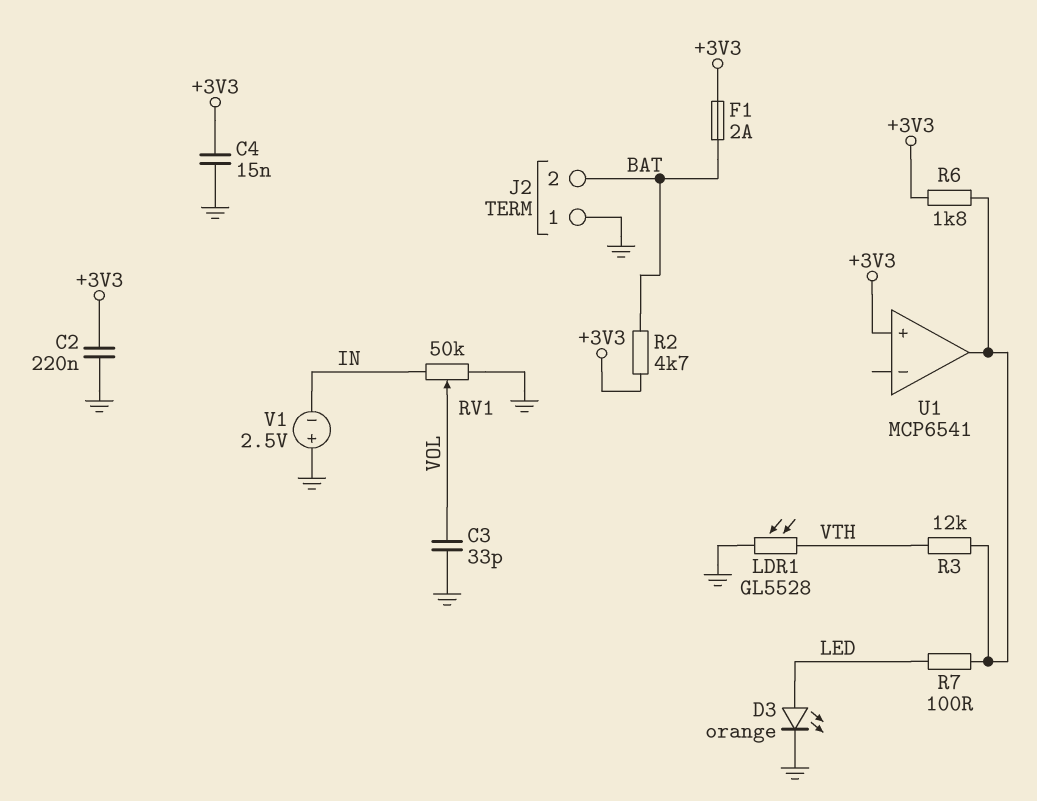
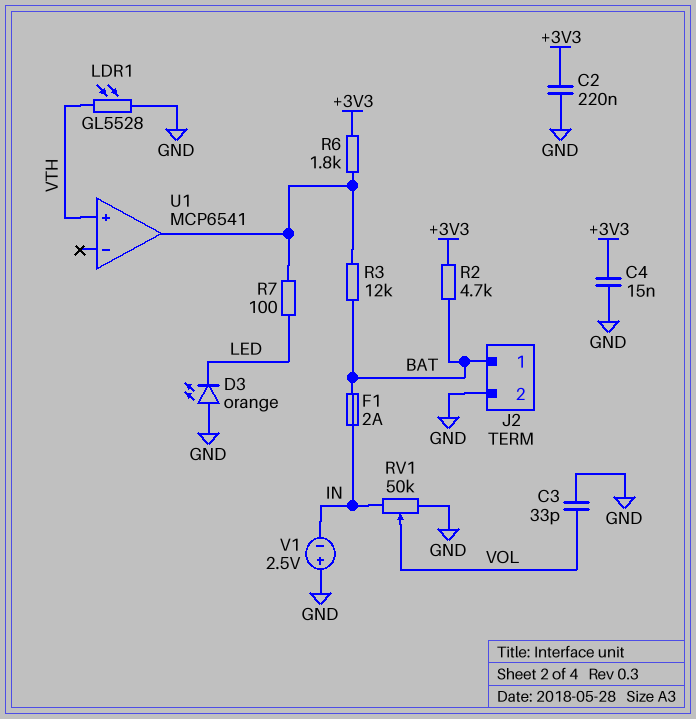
D3: LED orange (A LED, K GND) -> LED orange (A GND, K LED)
F1: 2A (+3V3, BAT) -> 2A (BAT, IN)
J2 pin 1: GND -> BAT
J2 pin 2: BAT -> GND
R3: 12k (U1/out, VTH) -> 12k (BAT, U1/out)
U1 pin in+: +3V3 -> VTH

